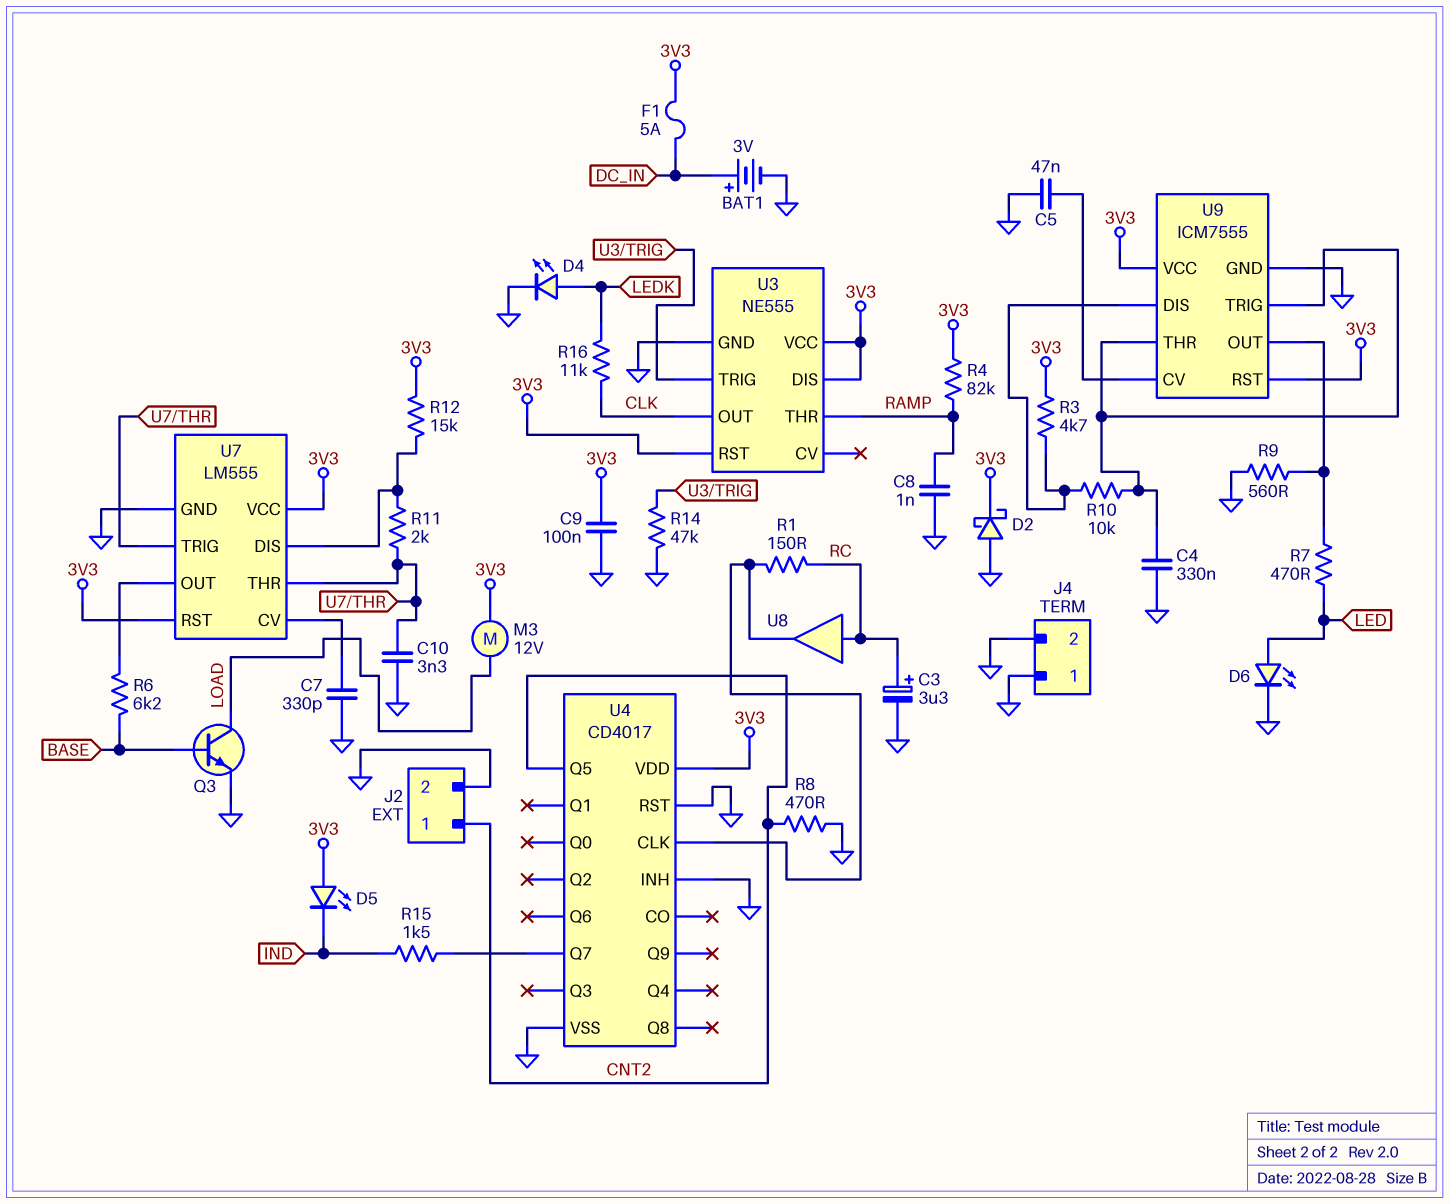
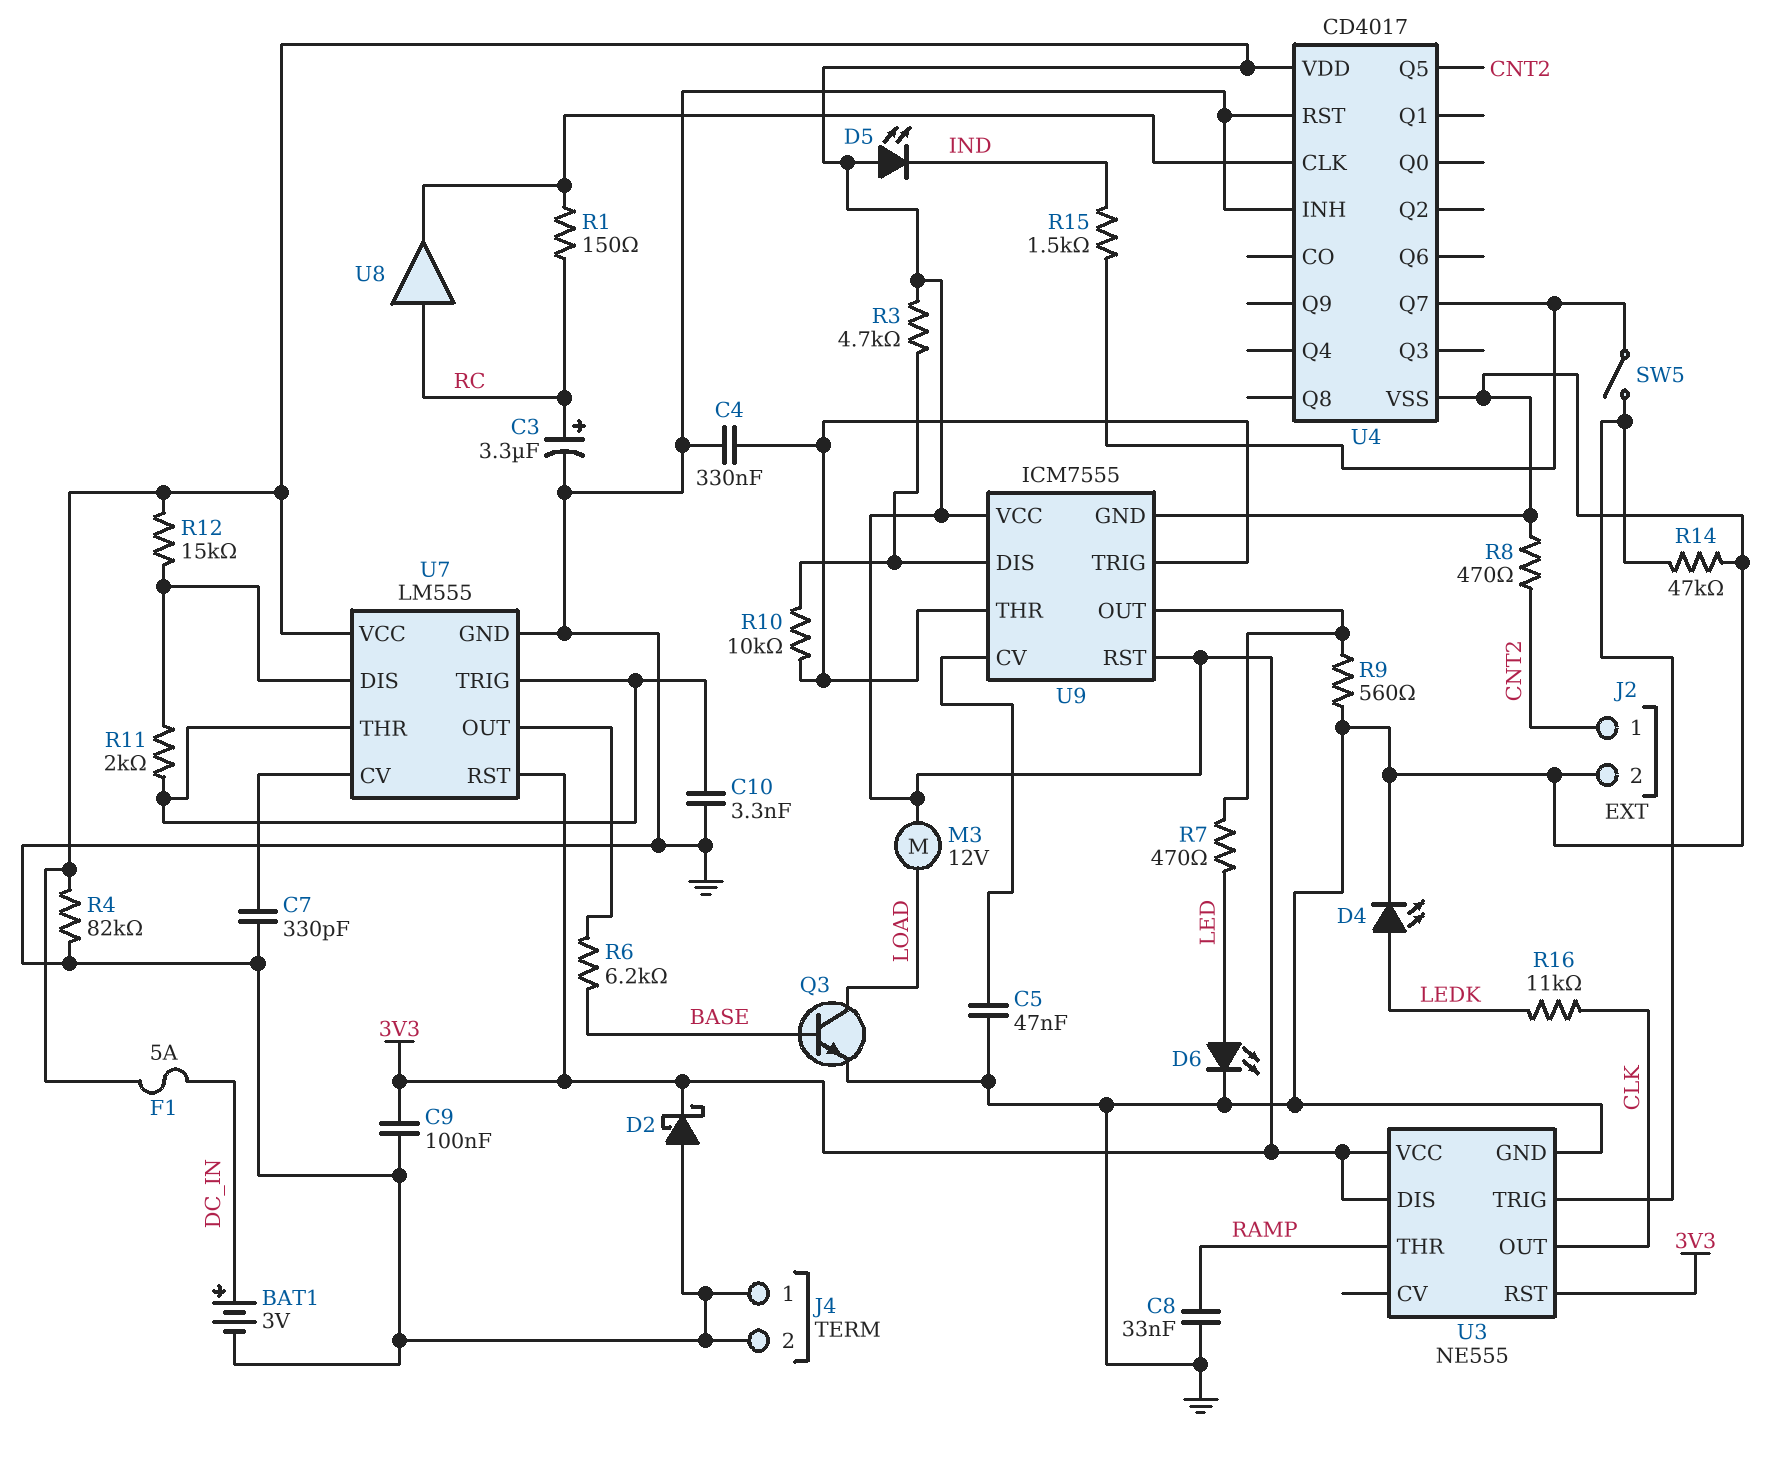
C8: 1nF (GND, RAMP) -> 33nF (GND, RAMP)
R4: 82k (3V3, RAMP) -> 82k (3V3, GND)
SW5: none -> switch (U3/TRIG, U4/Q7)

